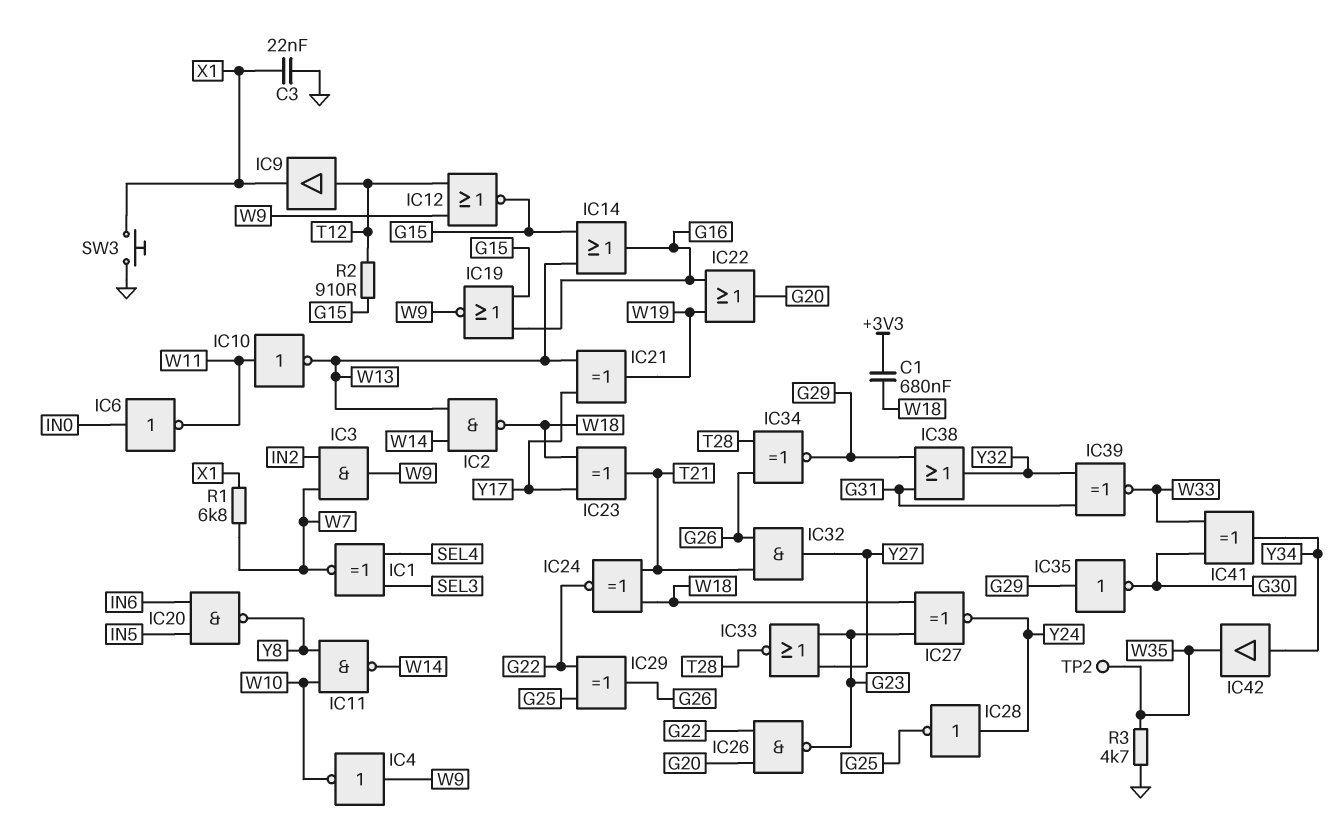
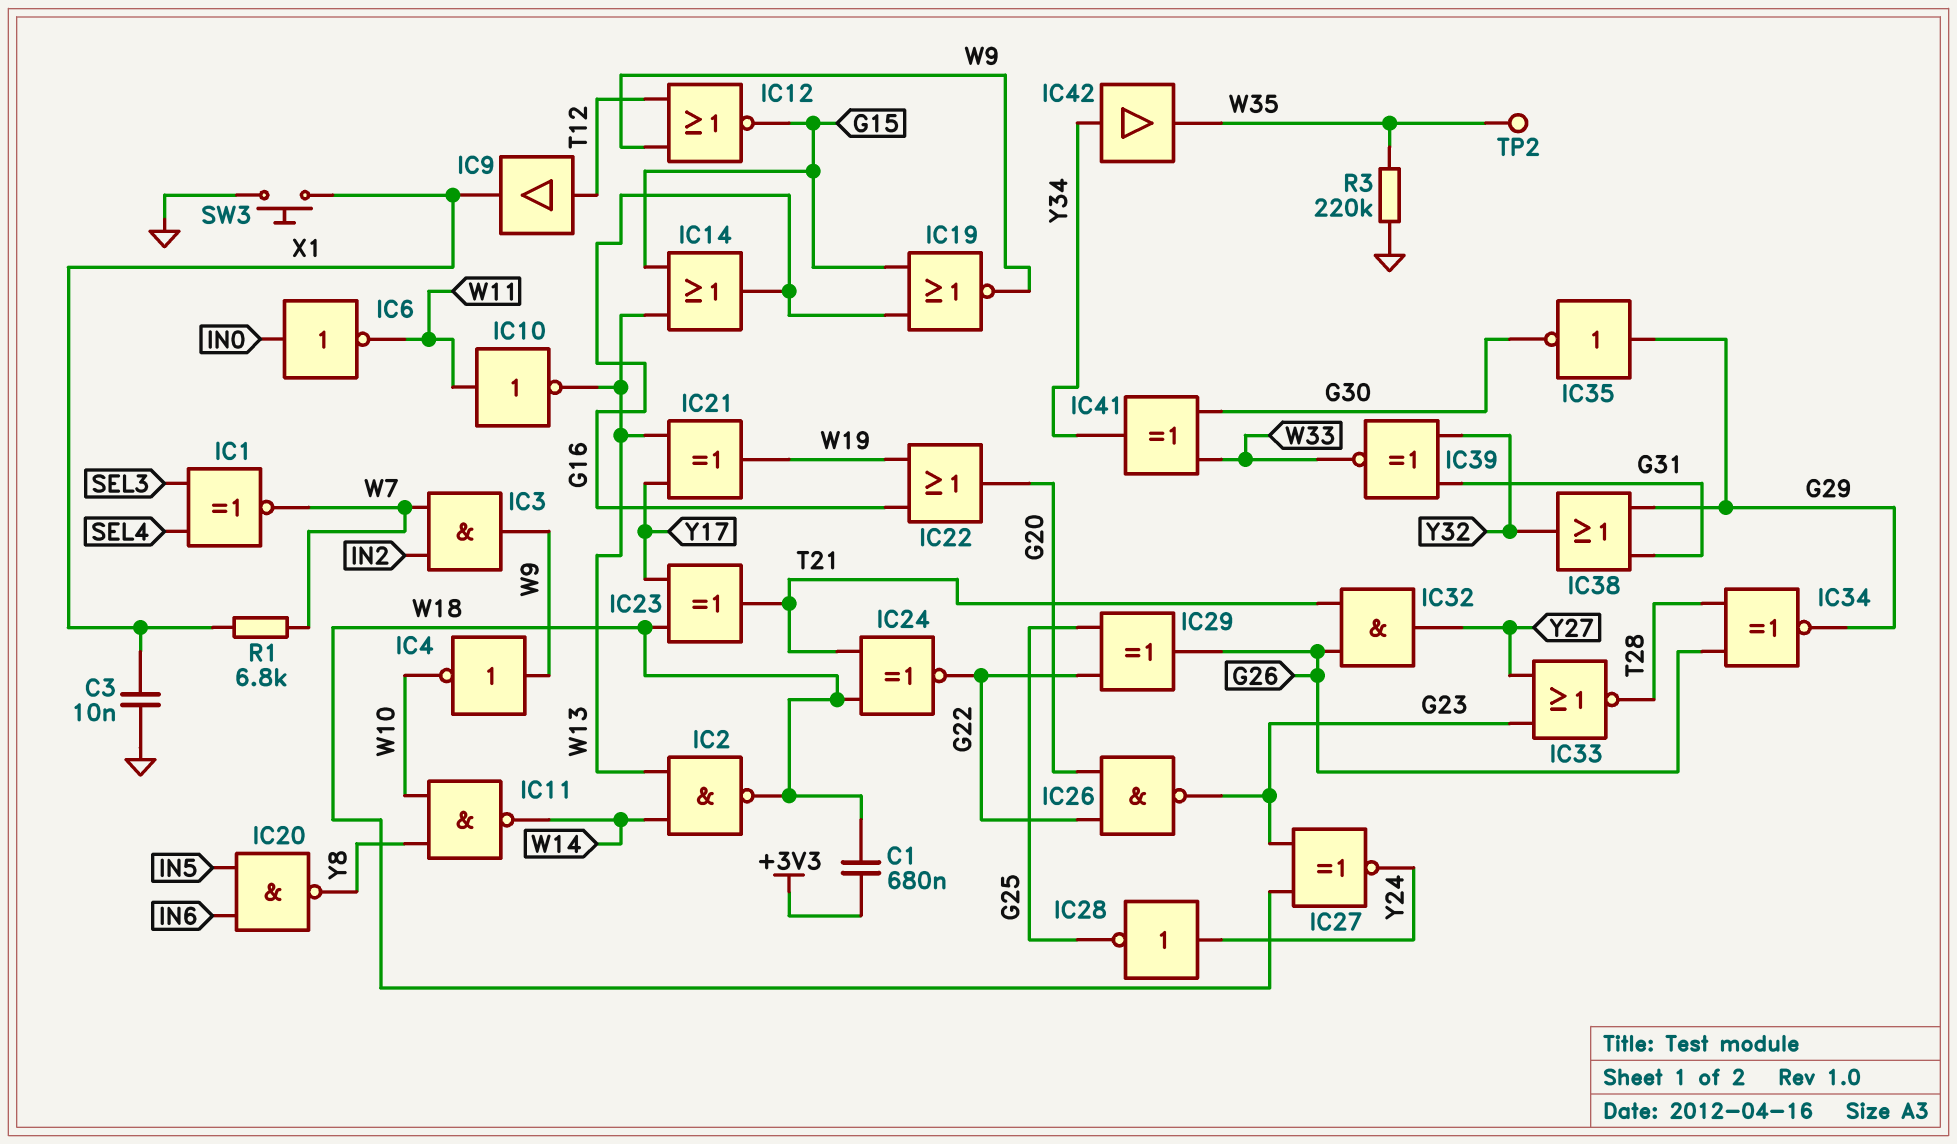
C3: 22nF (GND, X1) -> 10nF (GND, X1)
R2: 910 (G15, T12) -> none
R3: 4.7k (GND, W35) -> 220k (GND, W35)

